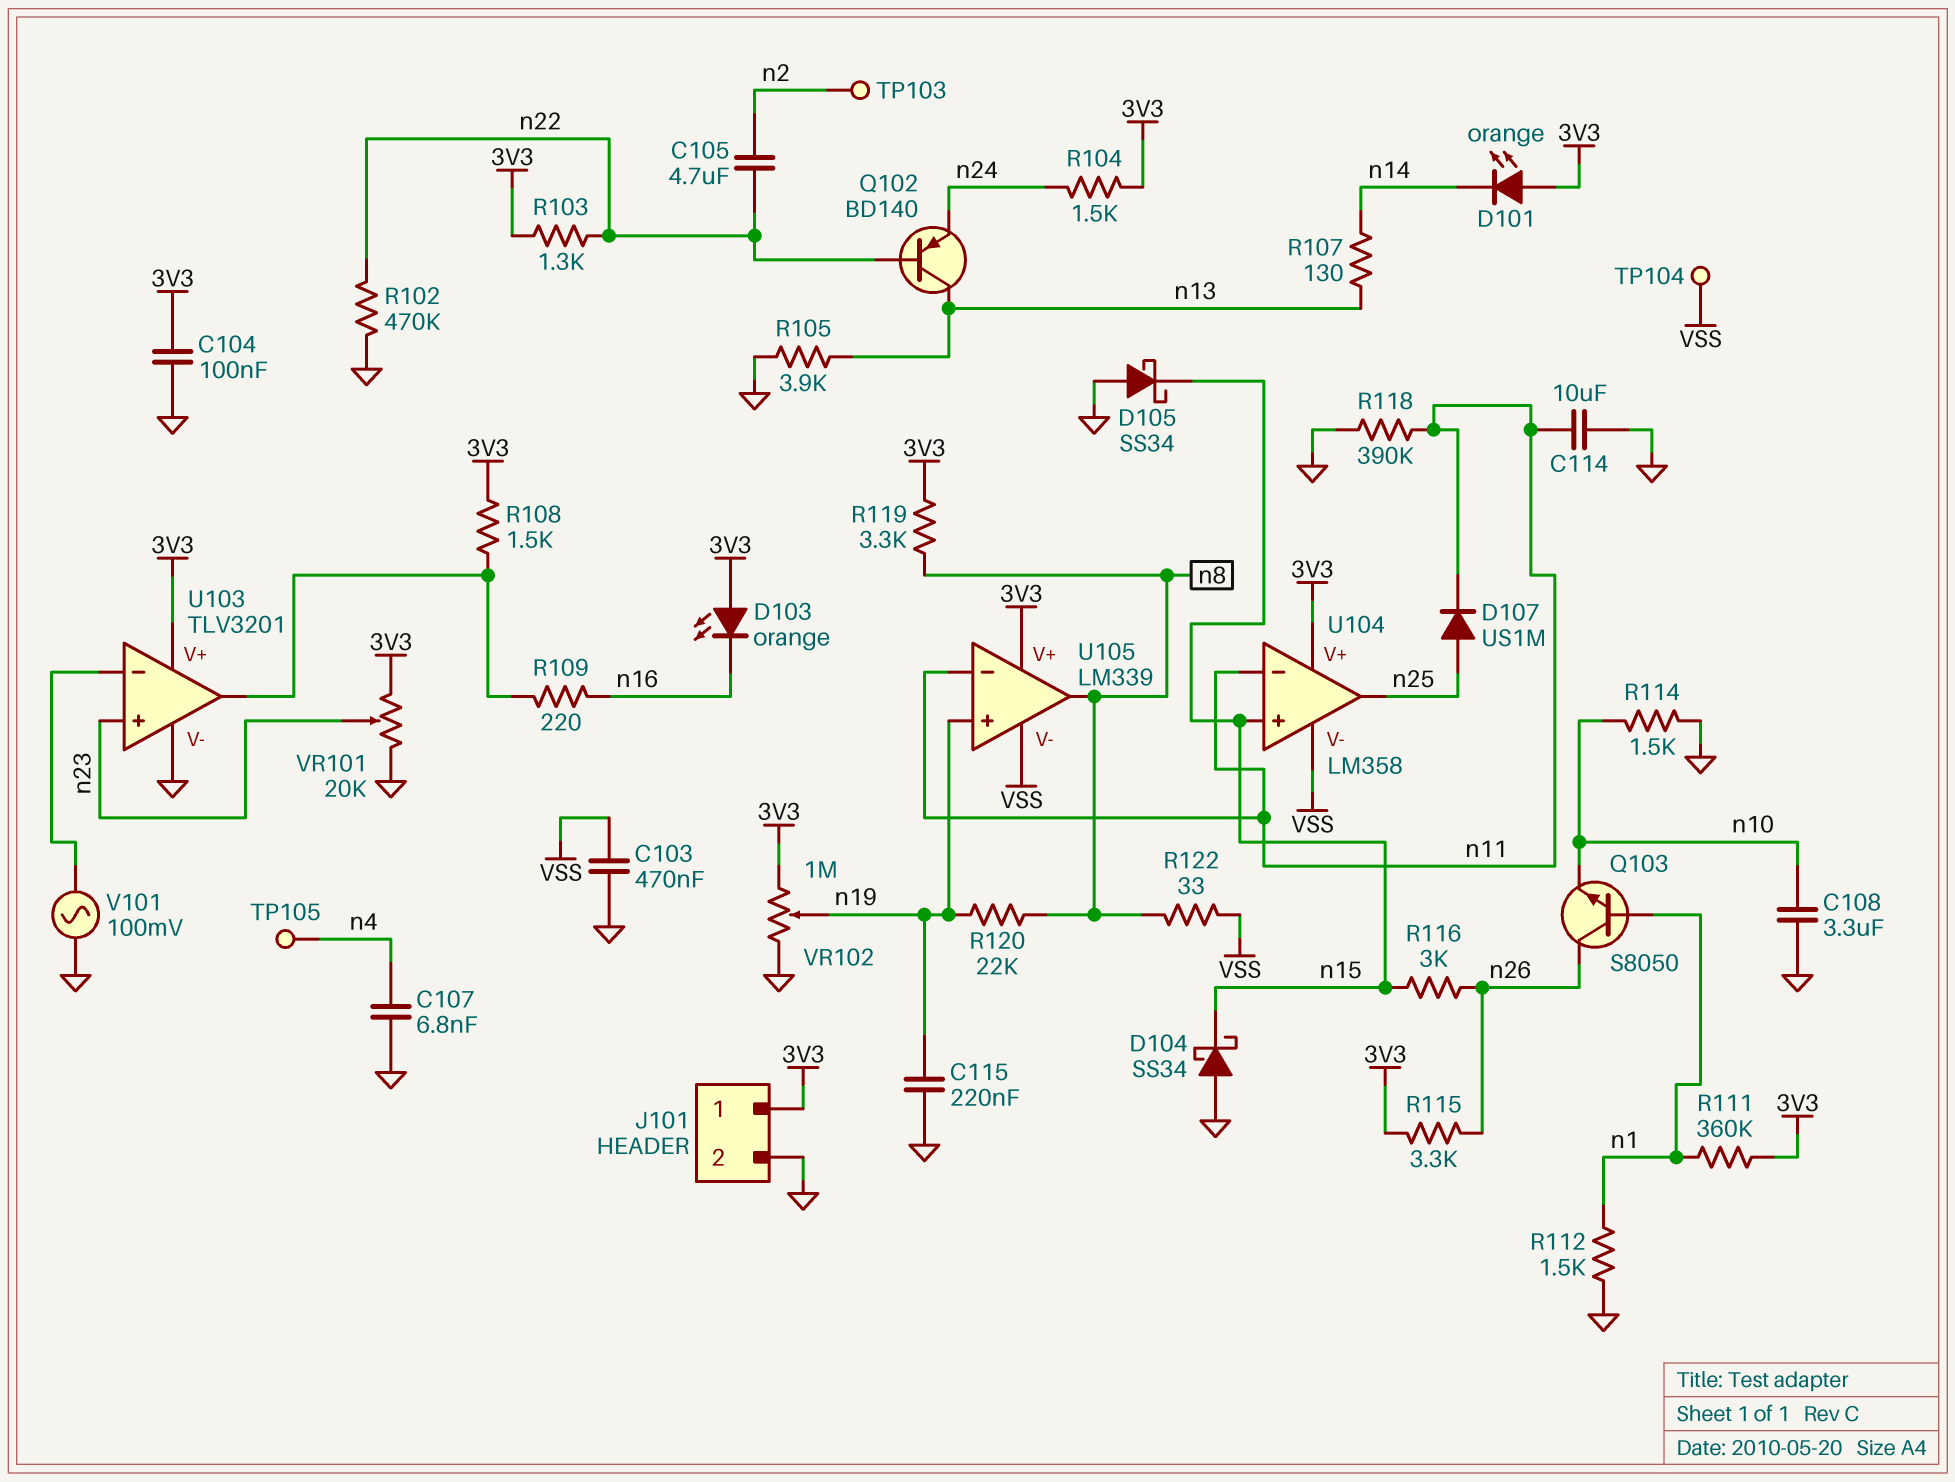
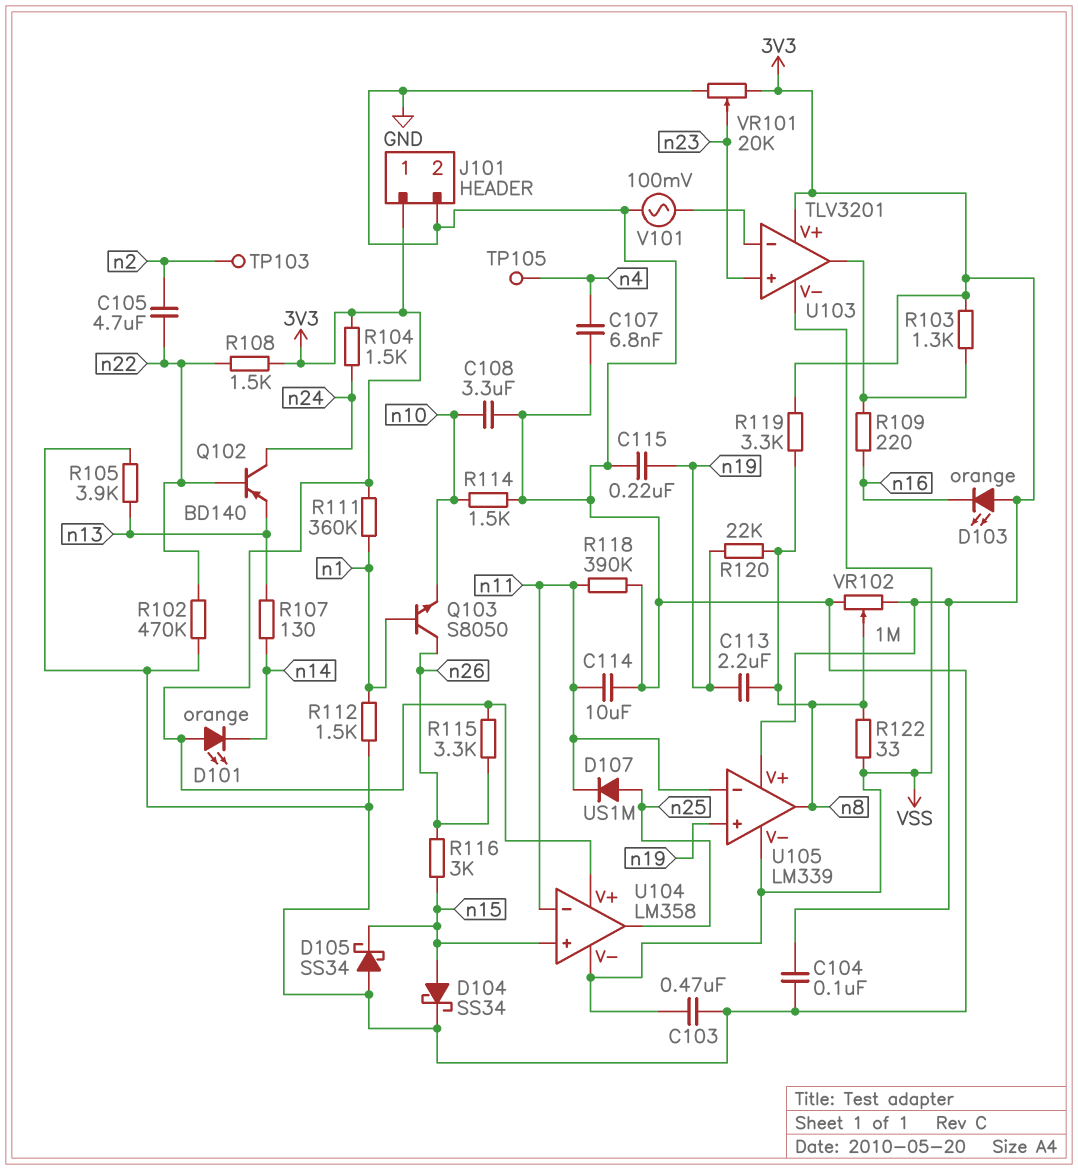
C113: none -> 2.2uF (n8, n19)
D104: schottky SS34 (A GND, K n15) -> schottky SS34 (A n15, K GND)
Q102: PNP BD140 (B n22, C n13, E n24) -> PNP BD140 (B n22, C n24, E n13)
R103: 1.3k (3V3, n22) -> 1.3k (3V3, U103/out)
R108: 1.5k (3V3, U103/out) -> 1.5k (3V3, n22)
TP104: test point (VSS) -> none
U103 pin V-: GND -> VSS
VR102: 1M (3V3, GND, wiper n19) -> 1M (3V3, GND, wiper n8)

